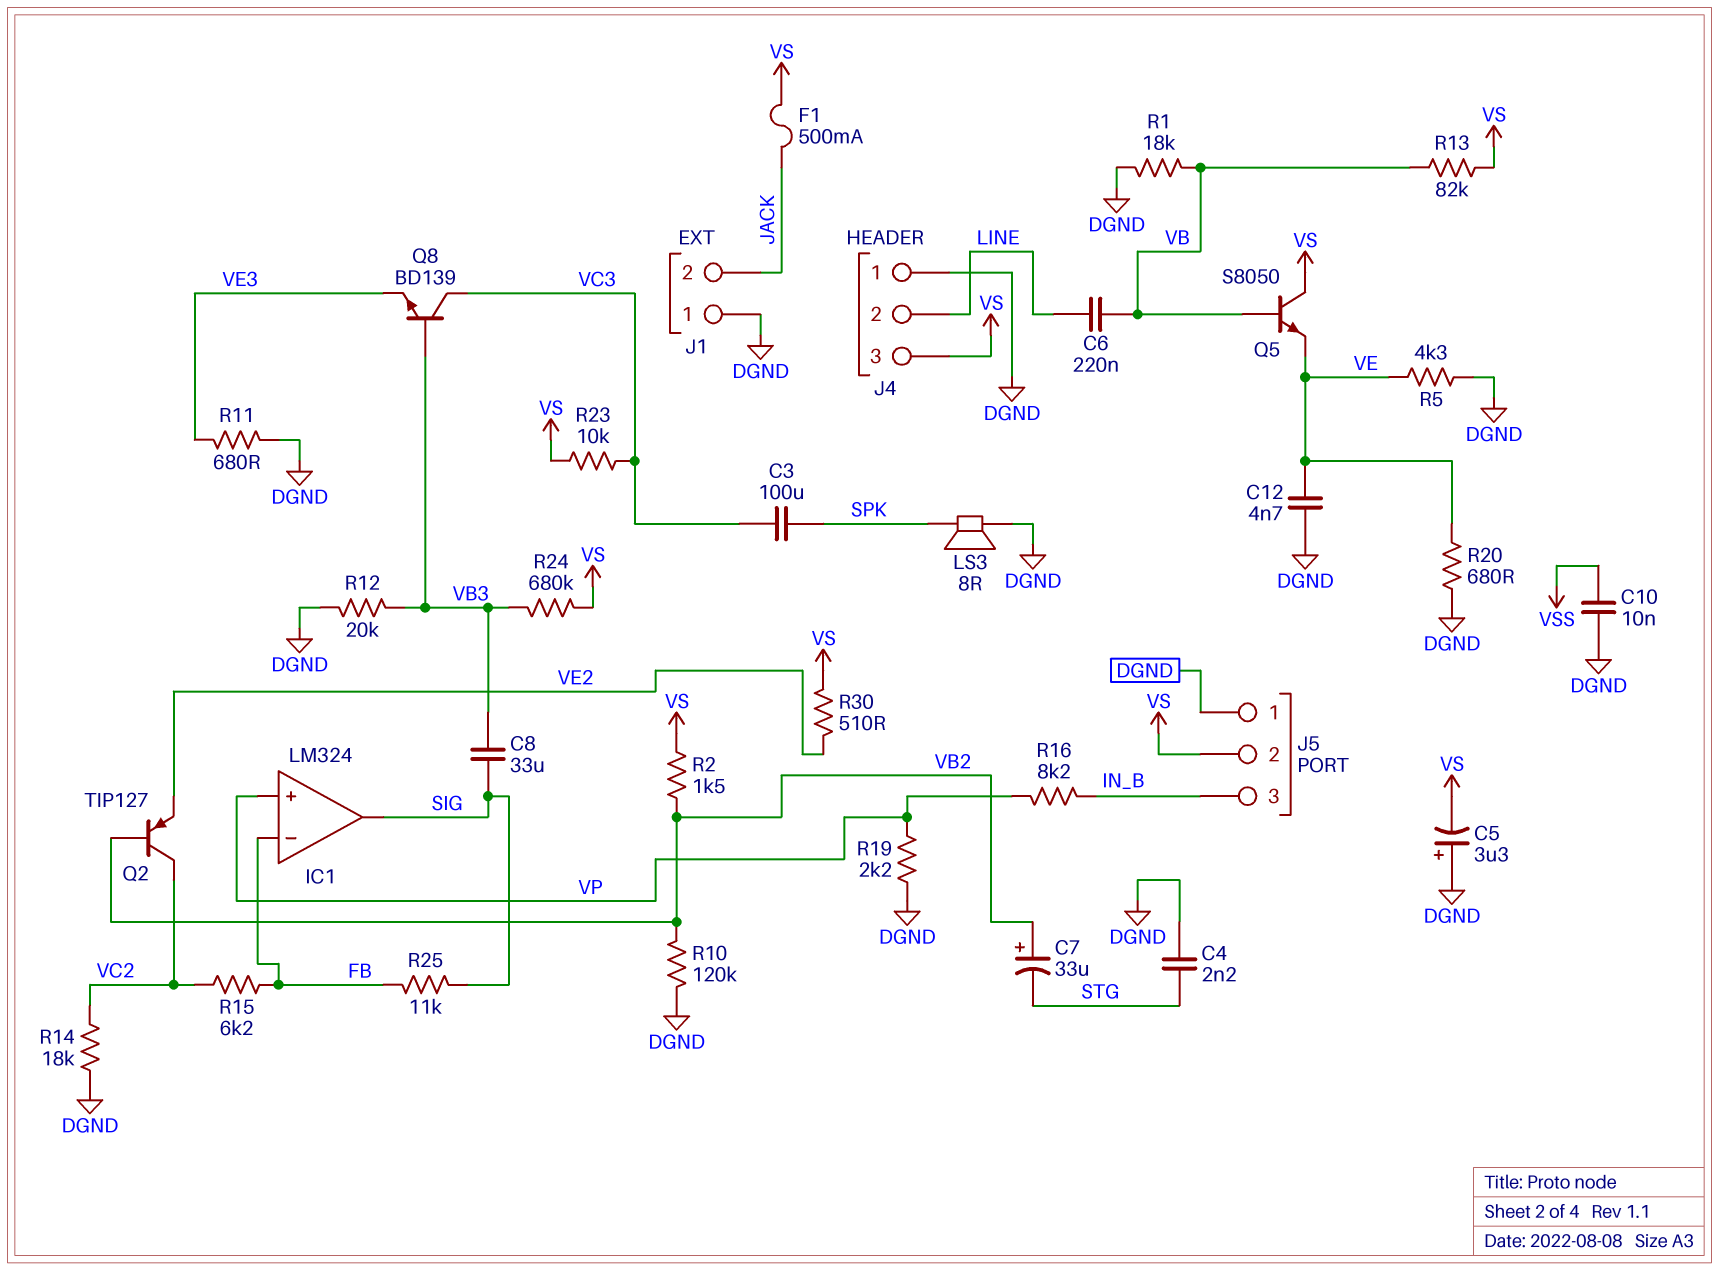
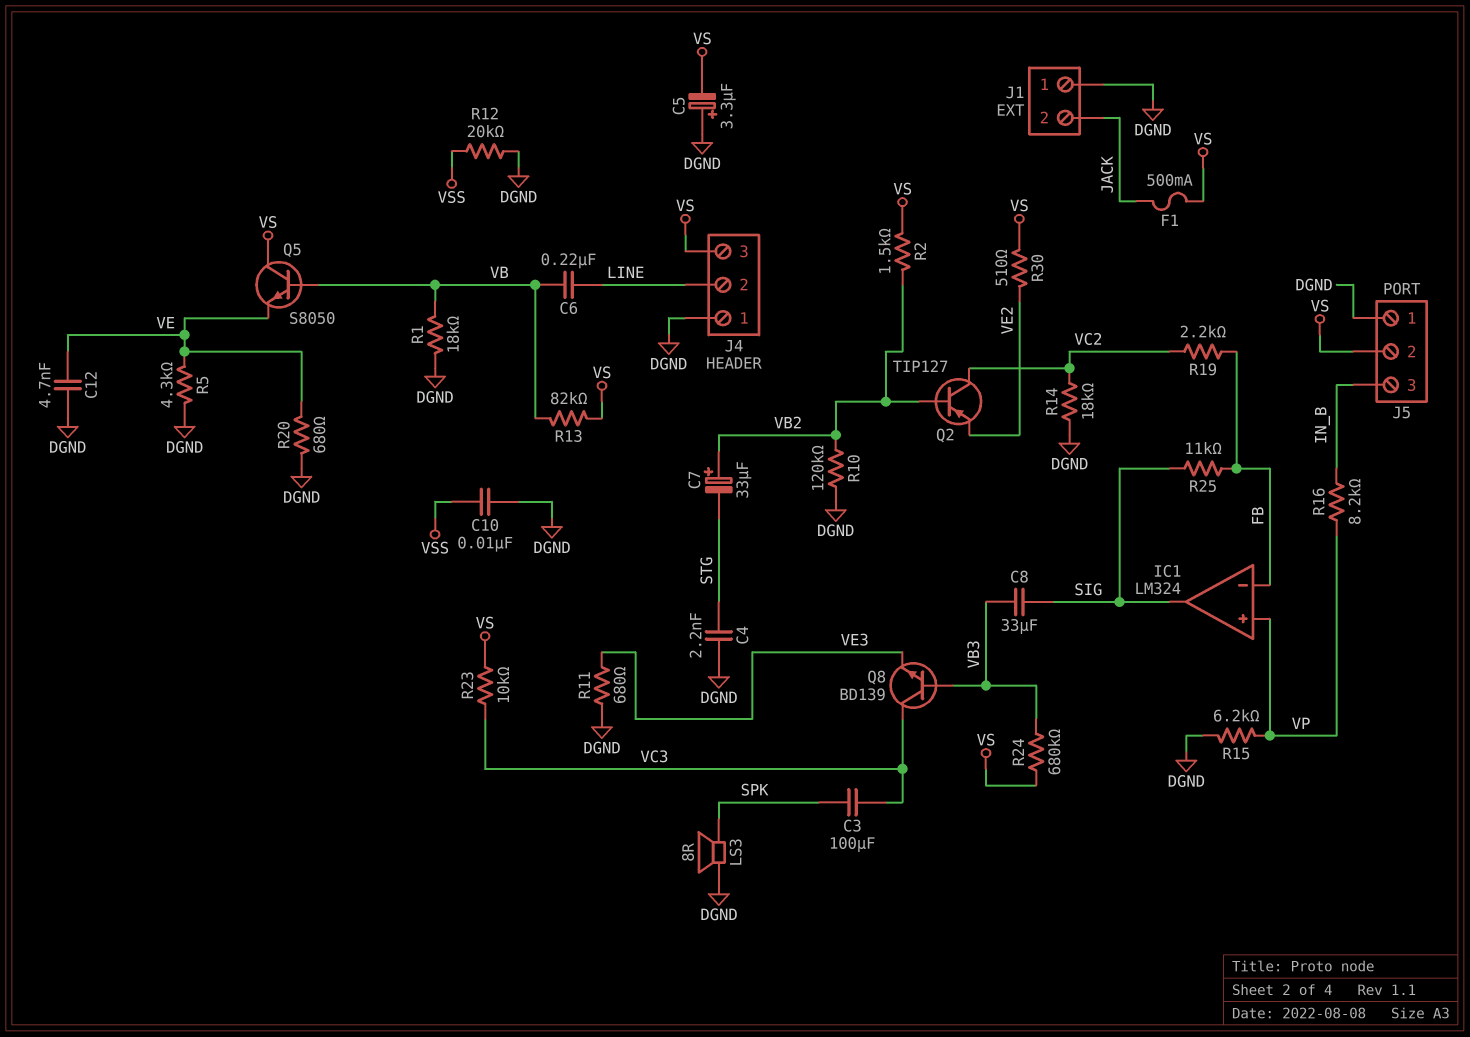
R12: 20k (DGND, VB3) -> 20k (DGND, VSS)
R15: 6.2k (FB, VC2) -> 6.2k (DGND, VP)
R19: 2.2k (DGND, VP) -> 2.2k (FB, VC2)

